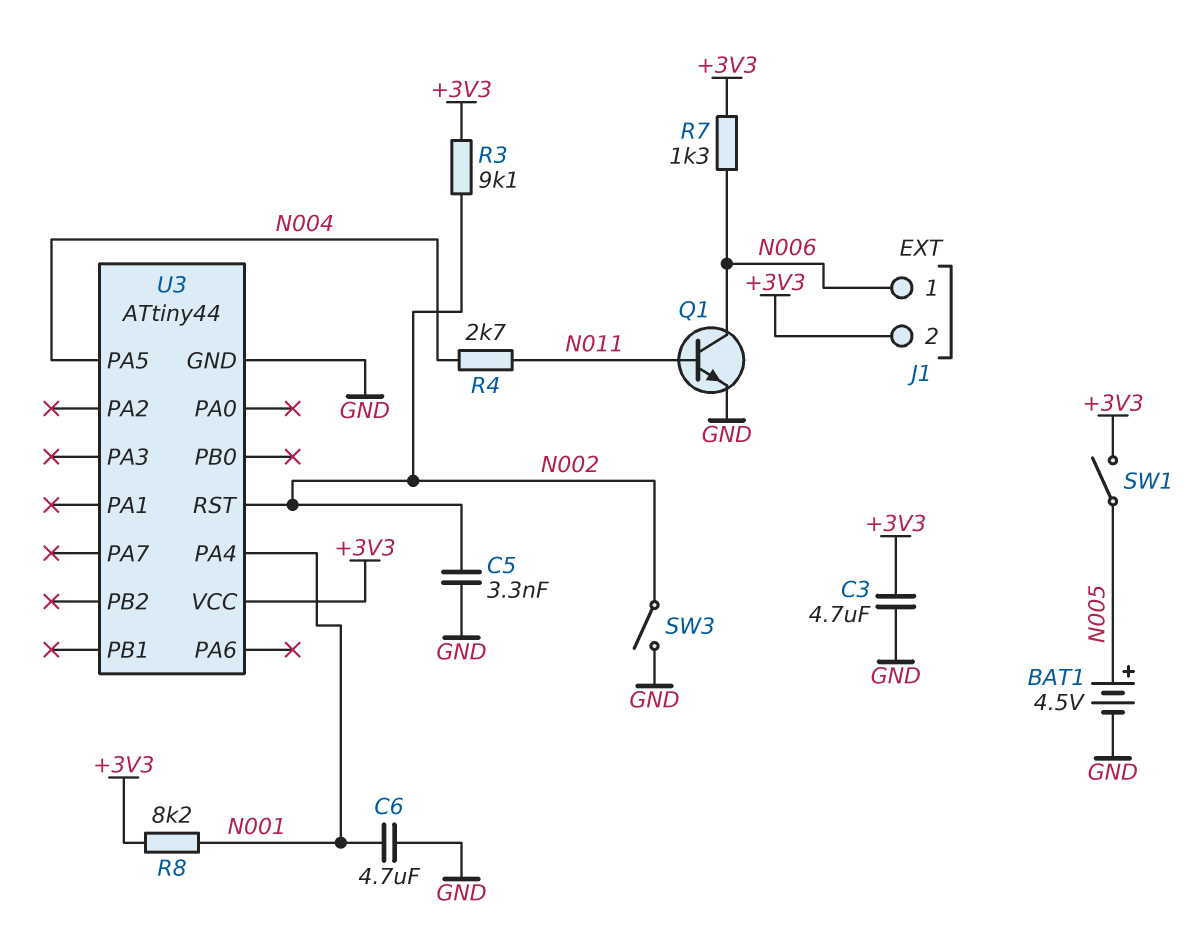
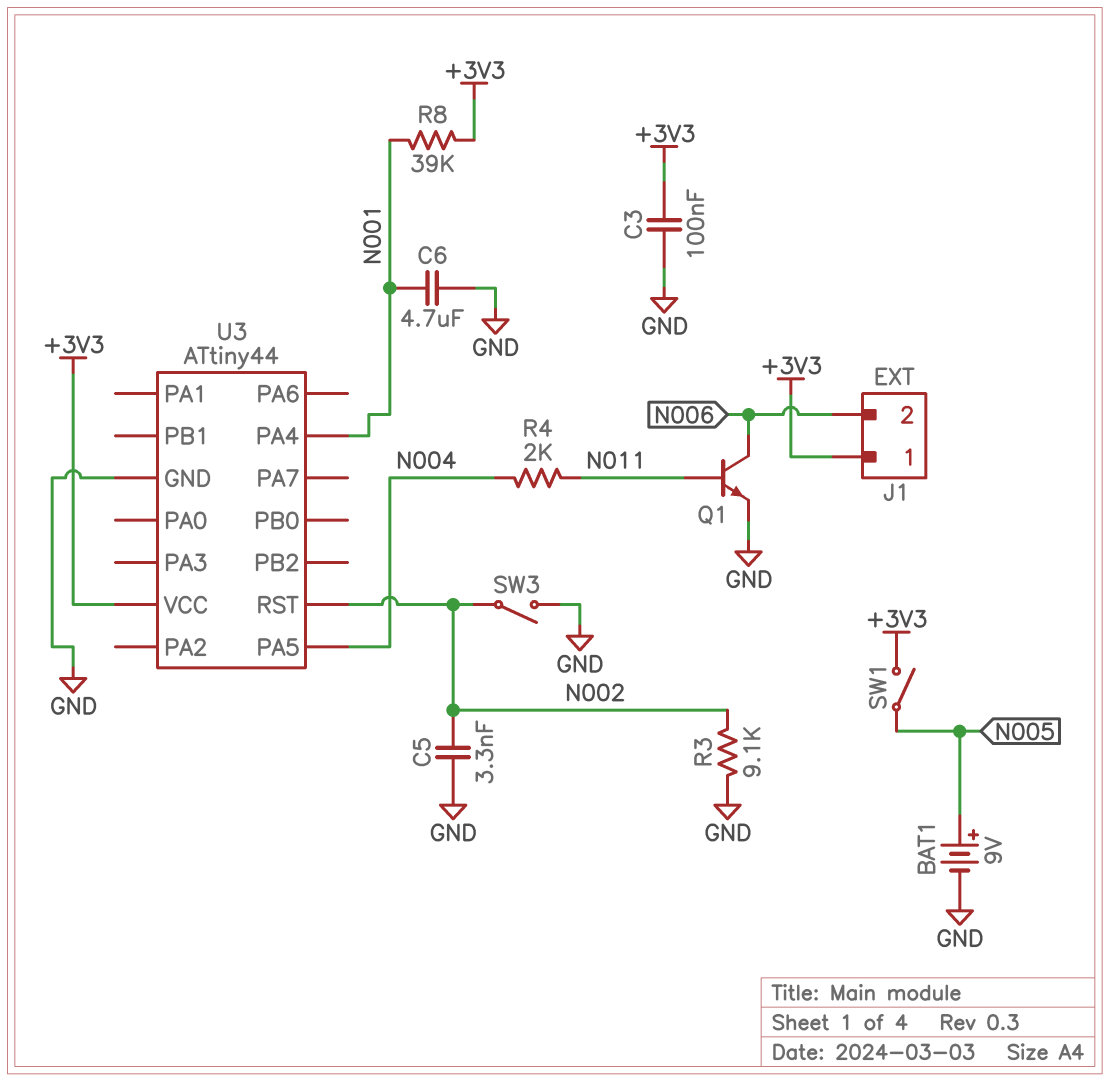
BAT1: 4.5V (plus N005, minus GND) -> 9V (plus N005, minus GND)
C3: 4.7uF (+3V3, GND) -> 100nF (+3V3, GND)
J1 pin 1: N006 -> +3V3
J1 pin 2: +3V3 -> N006
R3: 9.1k (+3V3, N002) -> 9.1k (GND, N002)
R4: 2.7k (N004, N011) -> 2k (N004, N011)
R7: 1.3k (+3V3, N006) -> none
R8: 8.2k (+3V3, N001) -> 39k (+3V3, N001)

